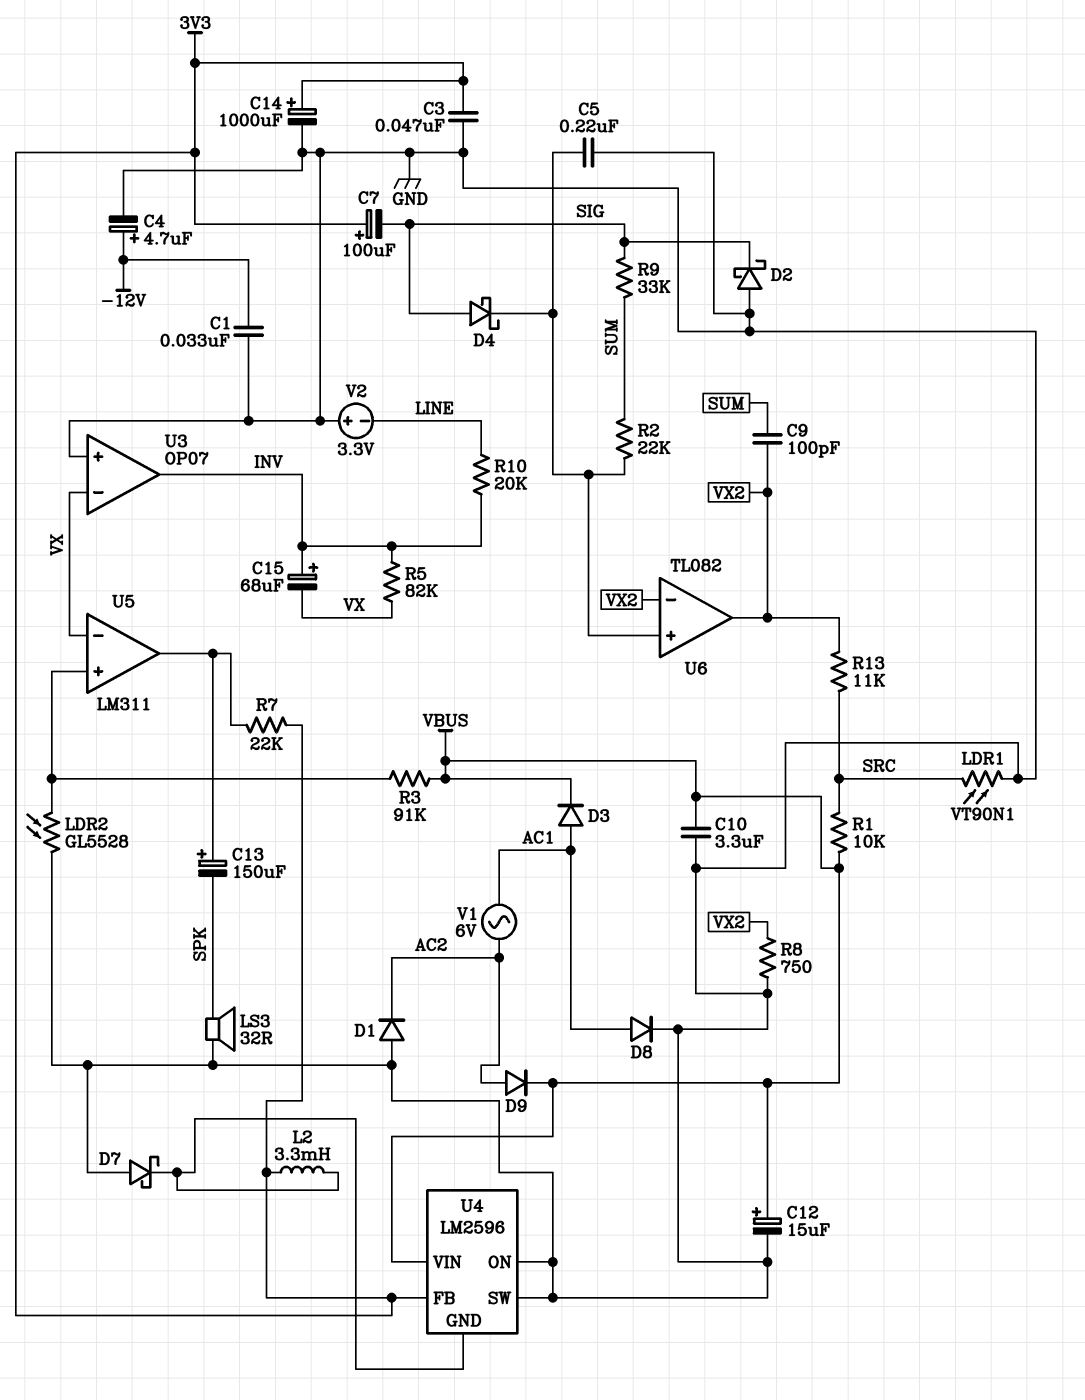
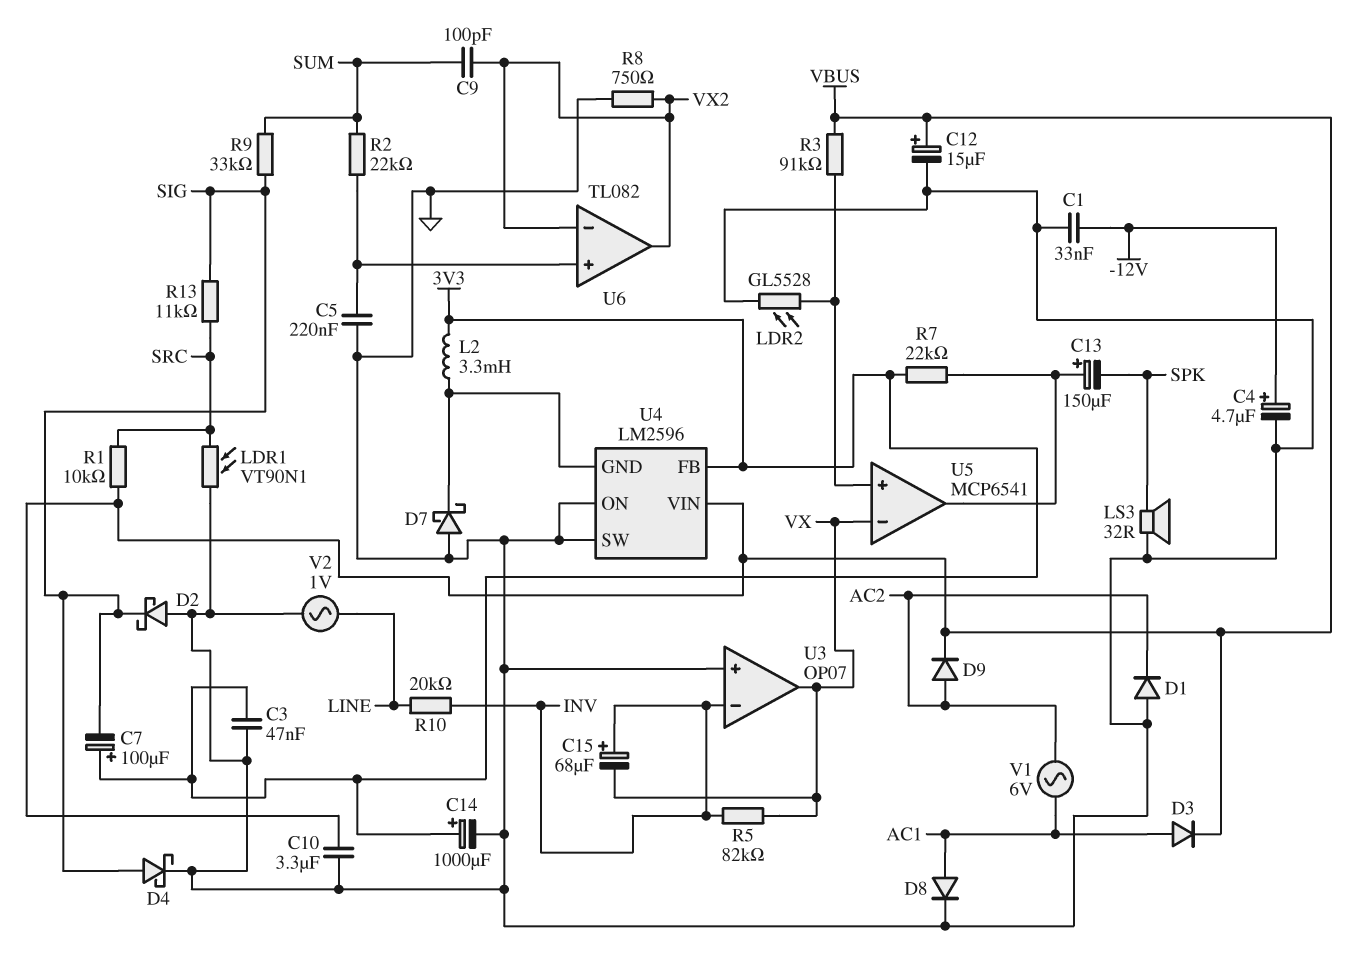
D4: schottky (A SIG, K U6/in+) -> schottky (A SIG, K GND)
R13: 11k (SRC, VX2) -> 11k (SIG, SRC)
U3 pin in-: VX -> INV
U3 pin out: INV -> VX
U5: LM311 -> MCP6541
V2: 3.3V (plus GND, minus LINE) -> AC 1V (GND, LINE)

